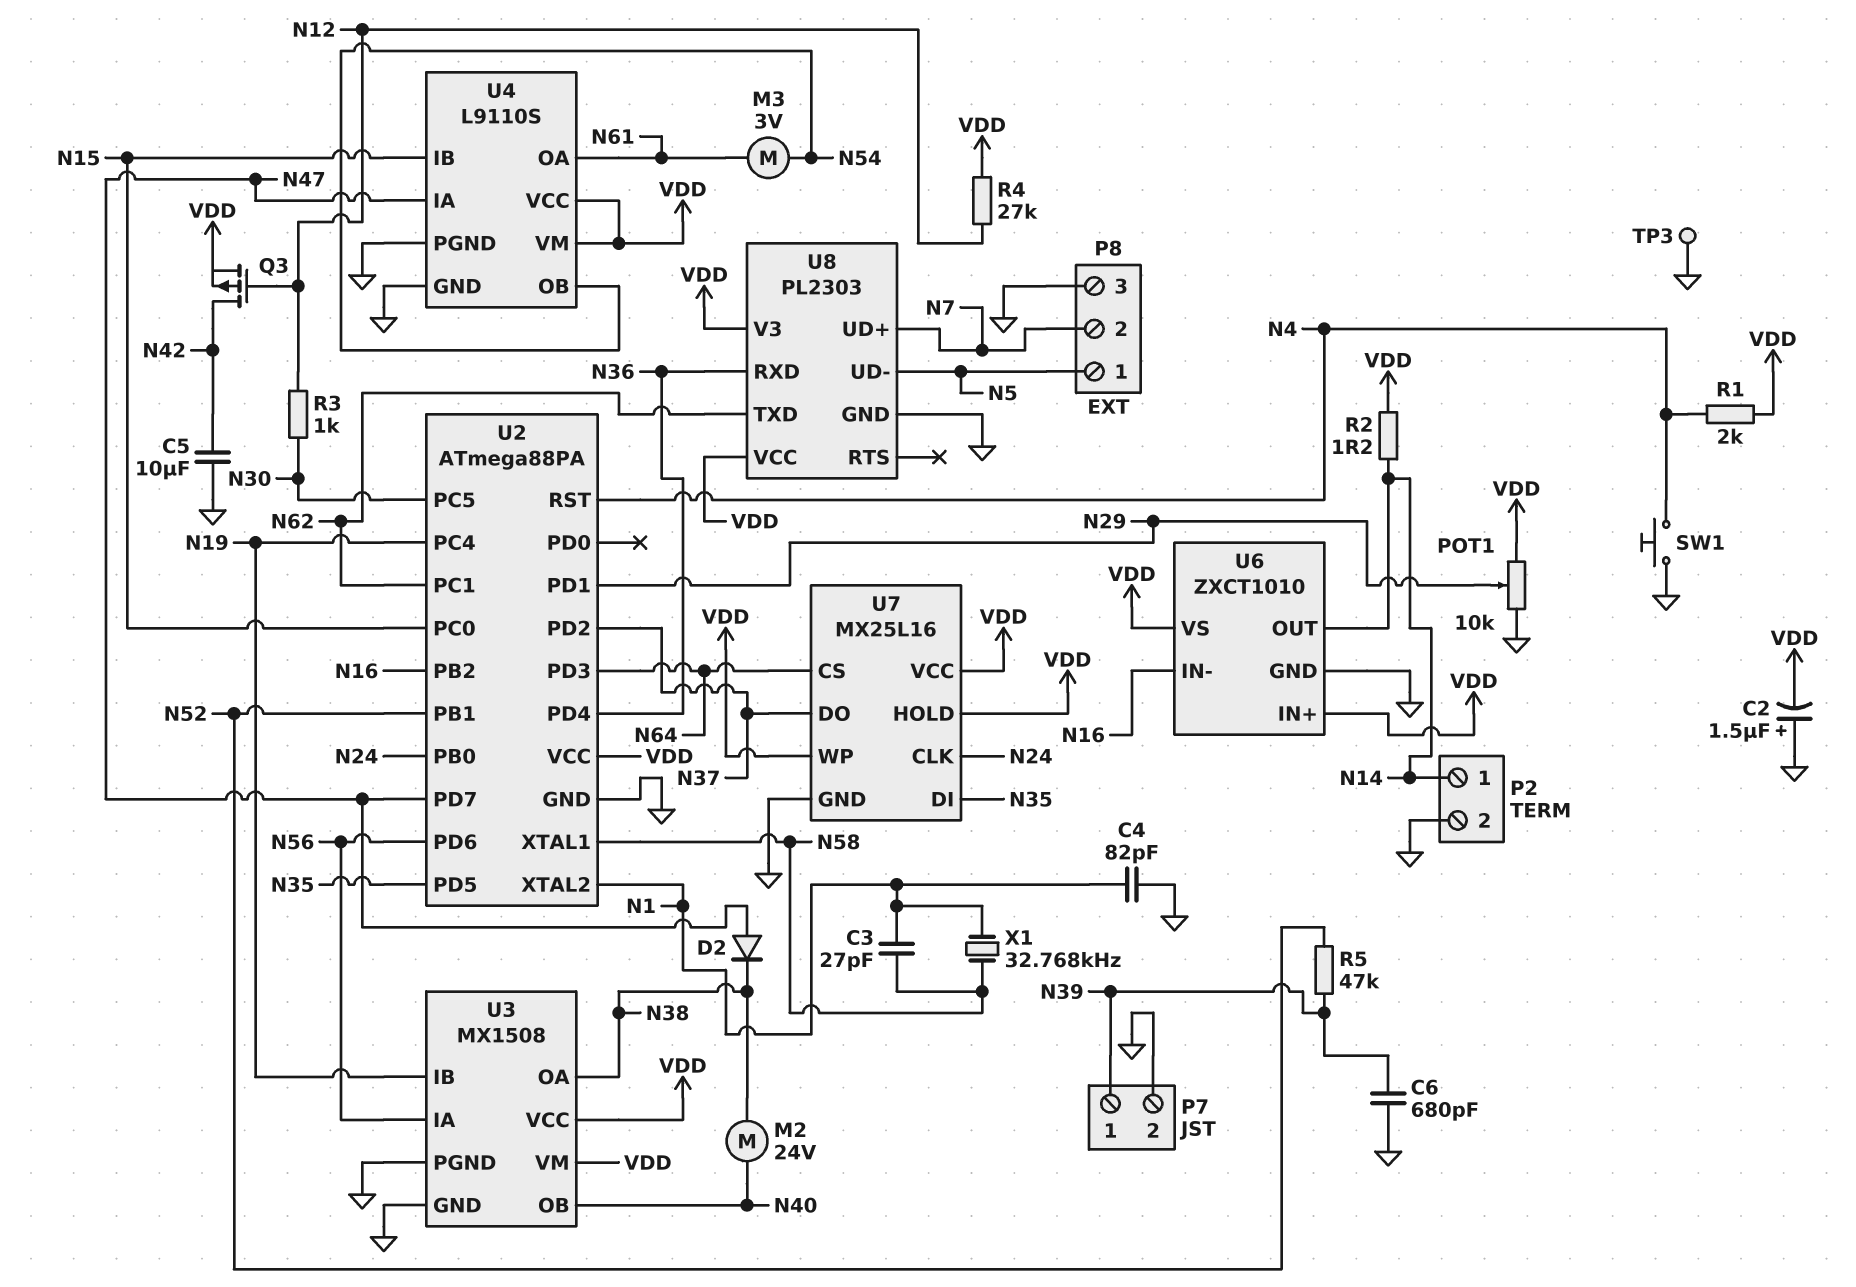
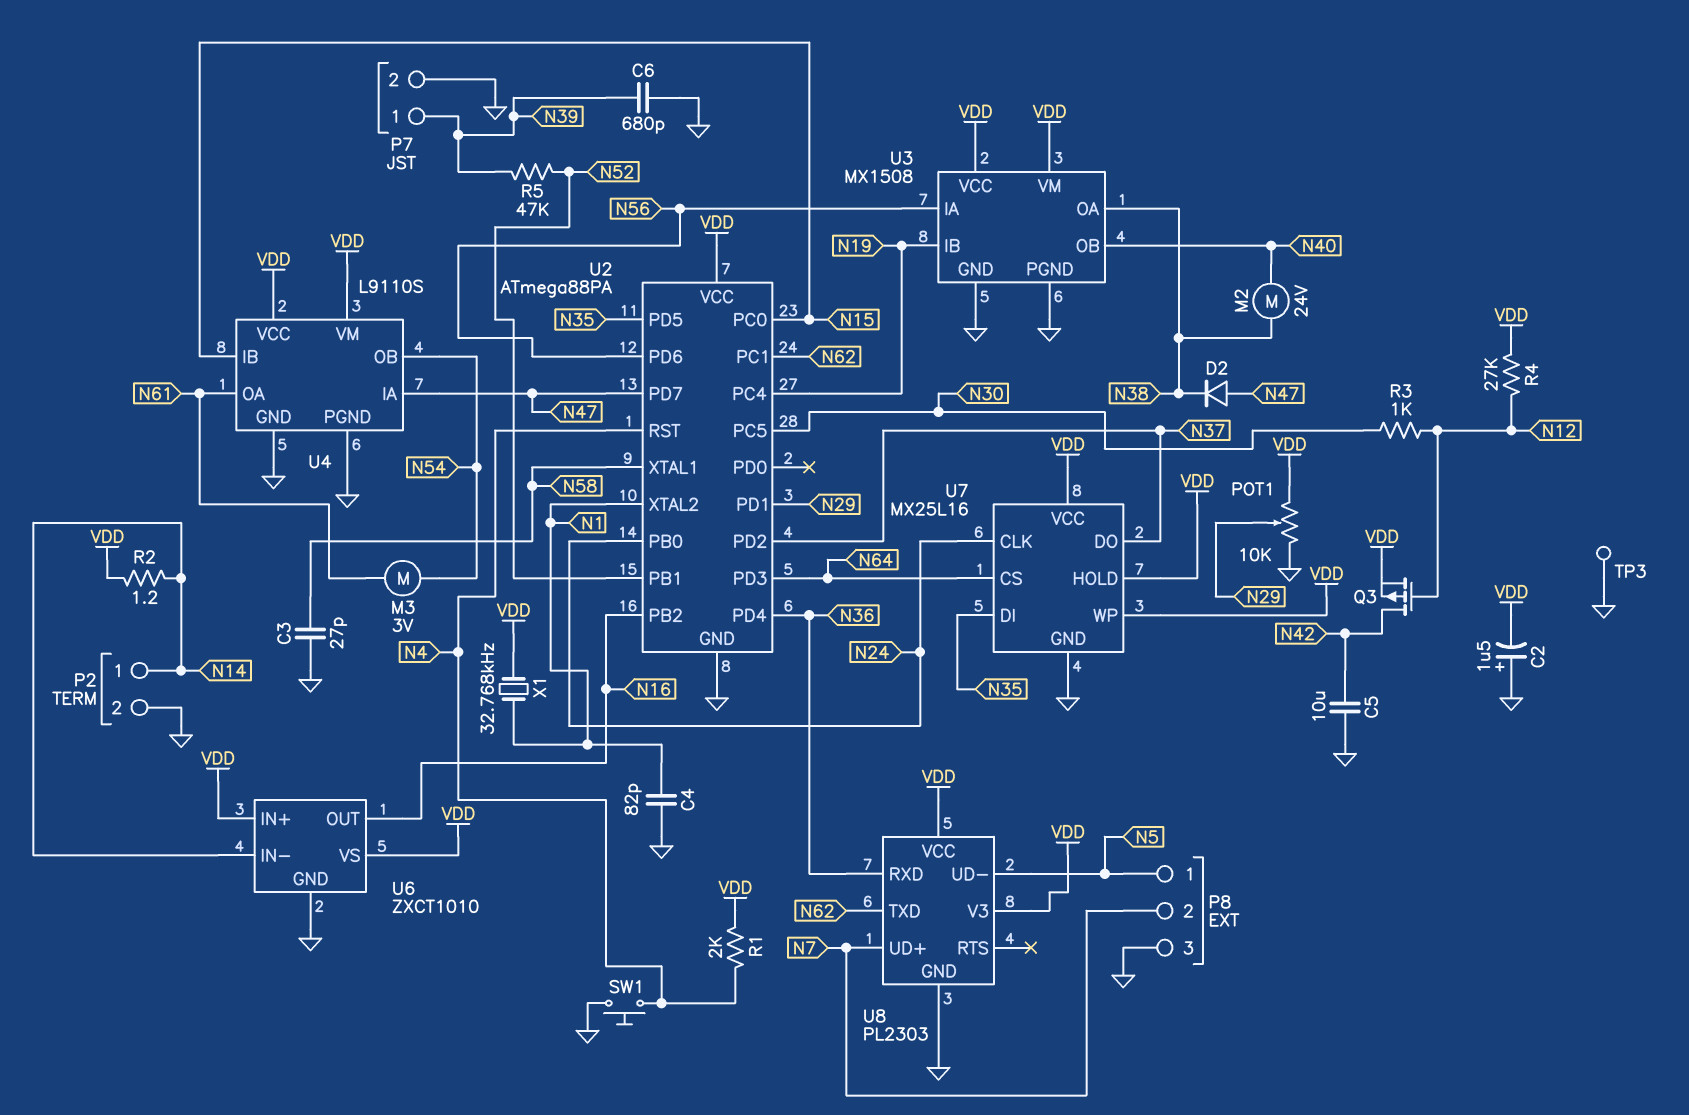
C3: 27pF (N1, N58) -> 27pF (GND, N58)
U6 pin IN-: N16 -> N14
U6 pin OUT: N14 -> N16
X1: 32.768kHz (N1, N58) -> 32.768kHz (N1, VDD)

